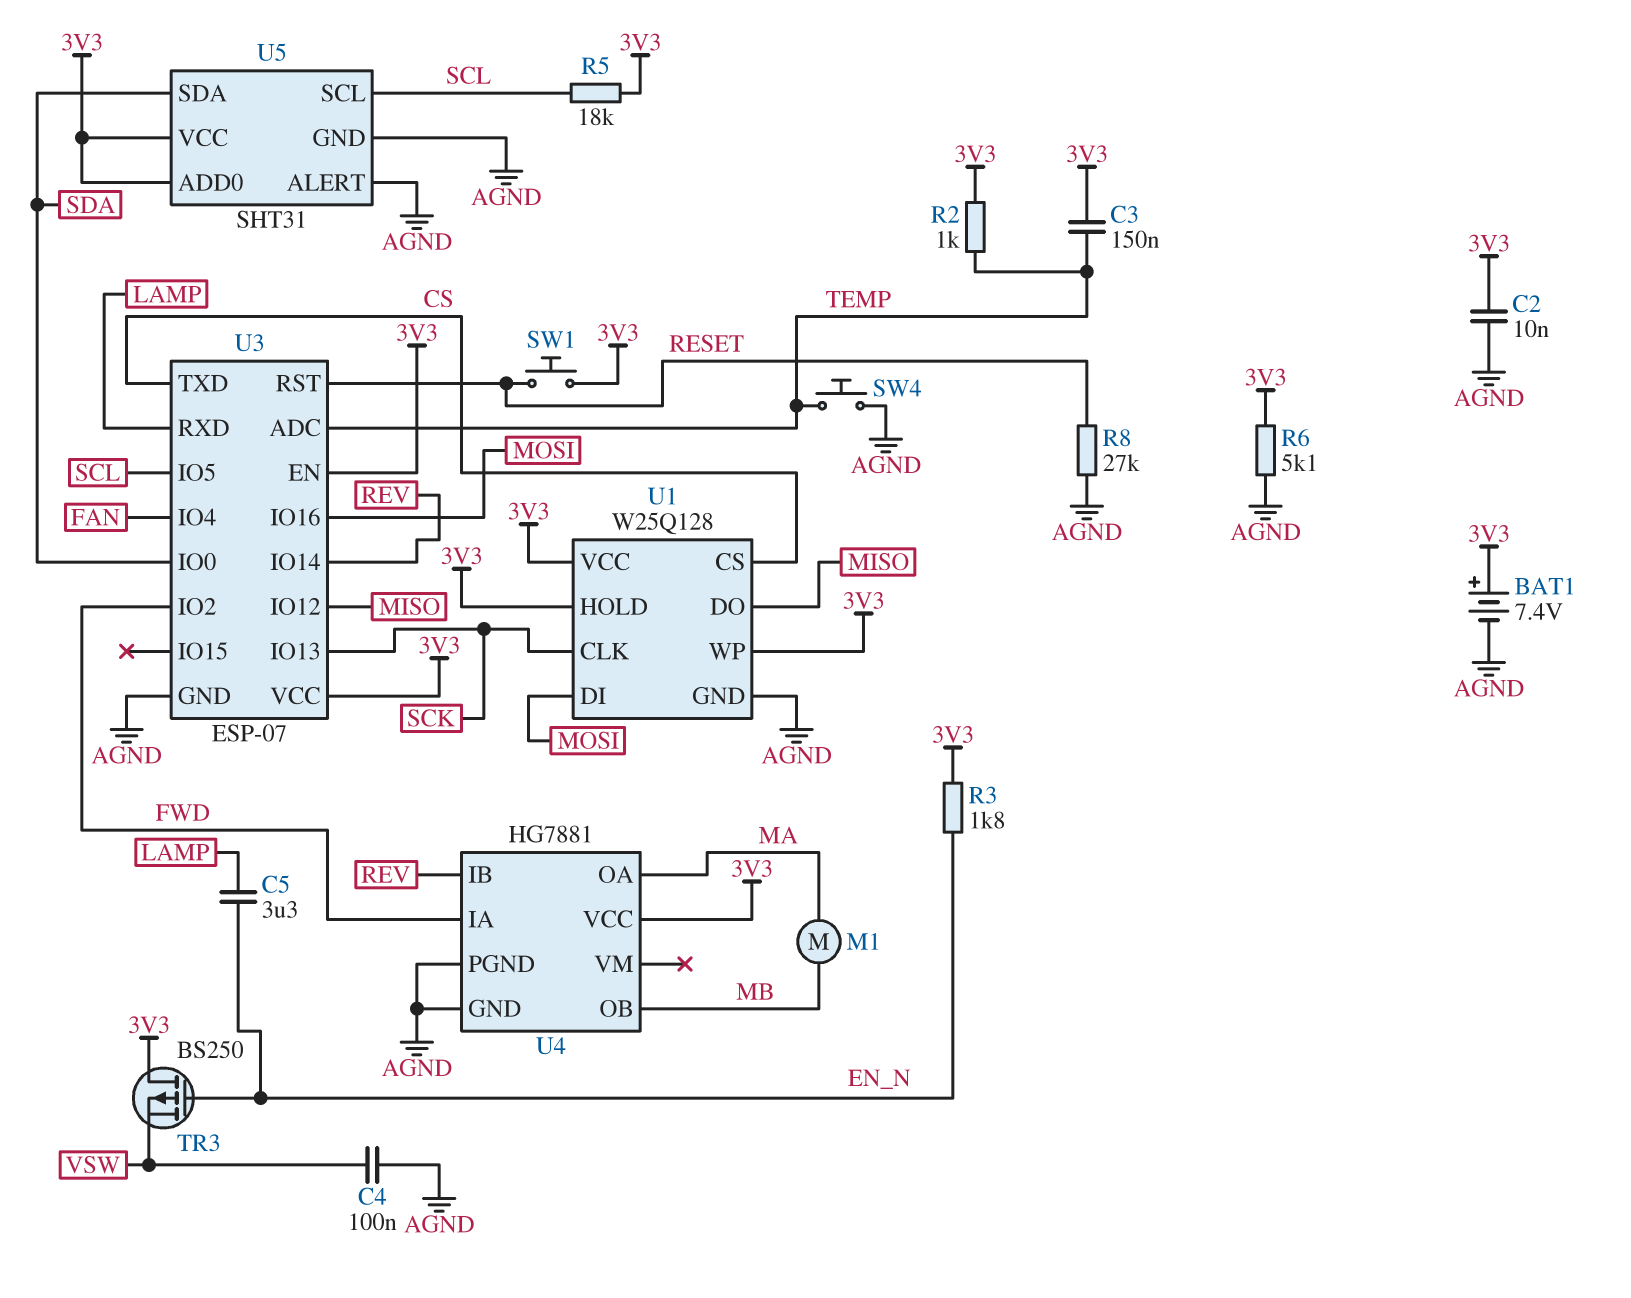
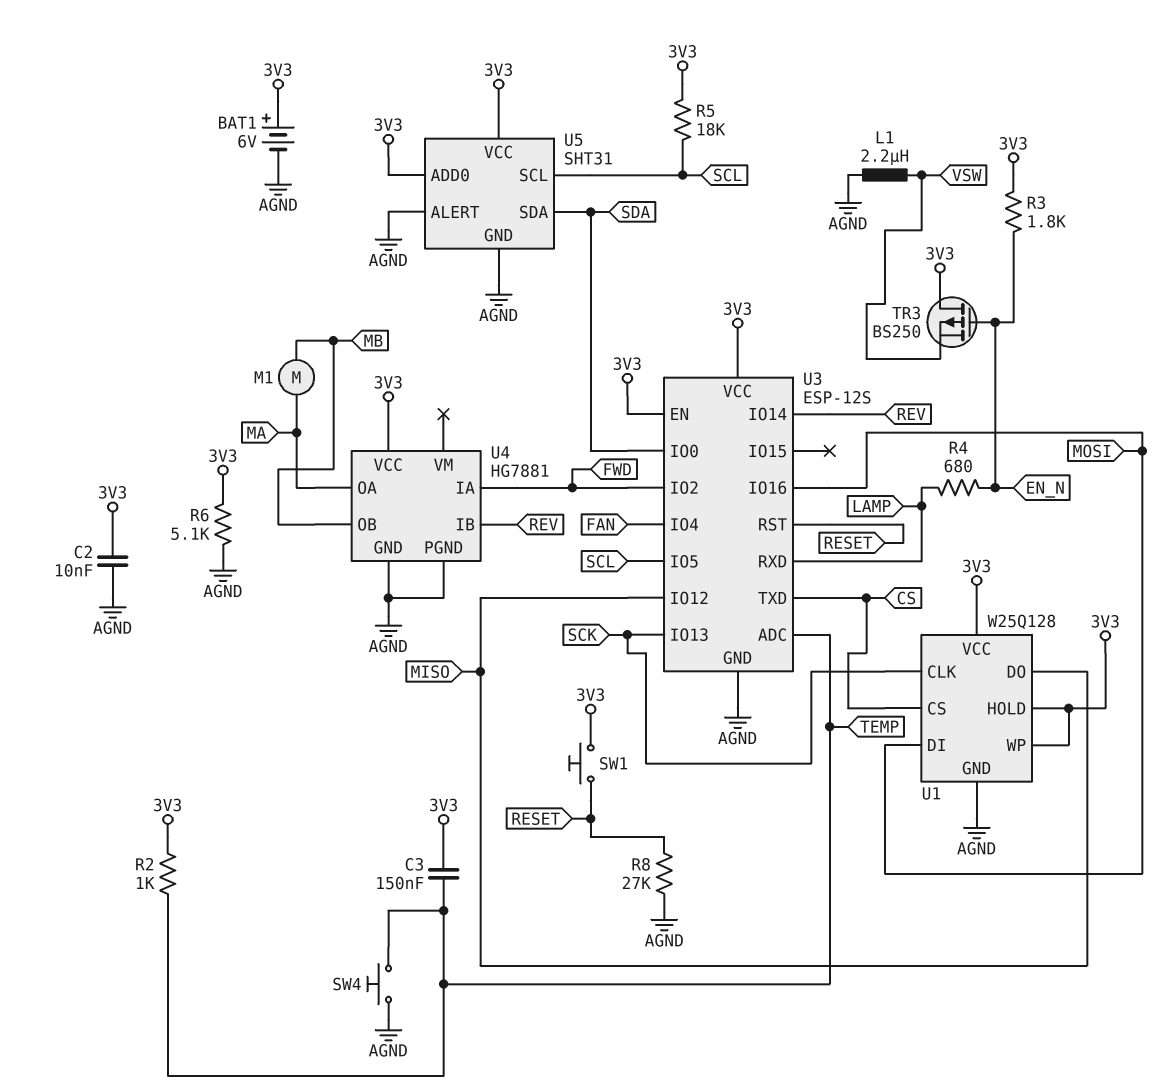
BAT1: 7.4V (plus 3V3, minus AGND) -> 6V (plus 3V3, minus AGND)
C4: 100nF (AGND, VSW) -> none
C5: 3.3uF (EN_N, LAMP) -> none
L1: none -> 2.2uH (AGND, VSW)
R4: none -> 680 (EN_N, LAMP)
U3: ESP-07 -> ESP-12S

